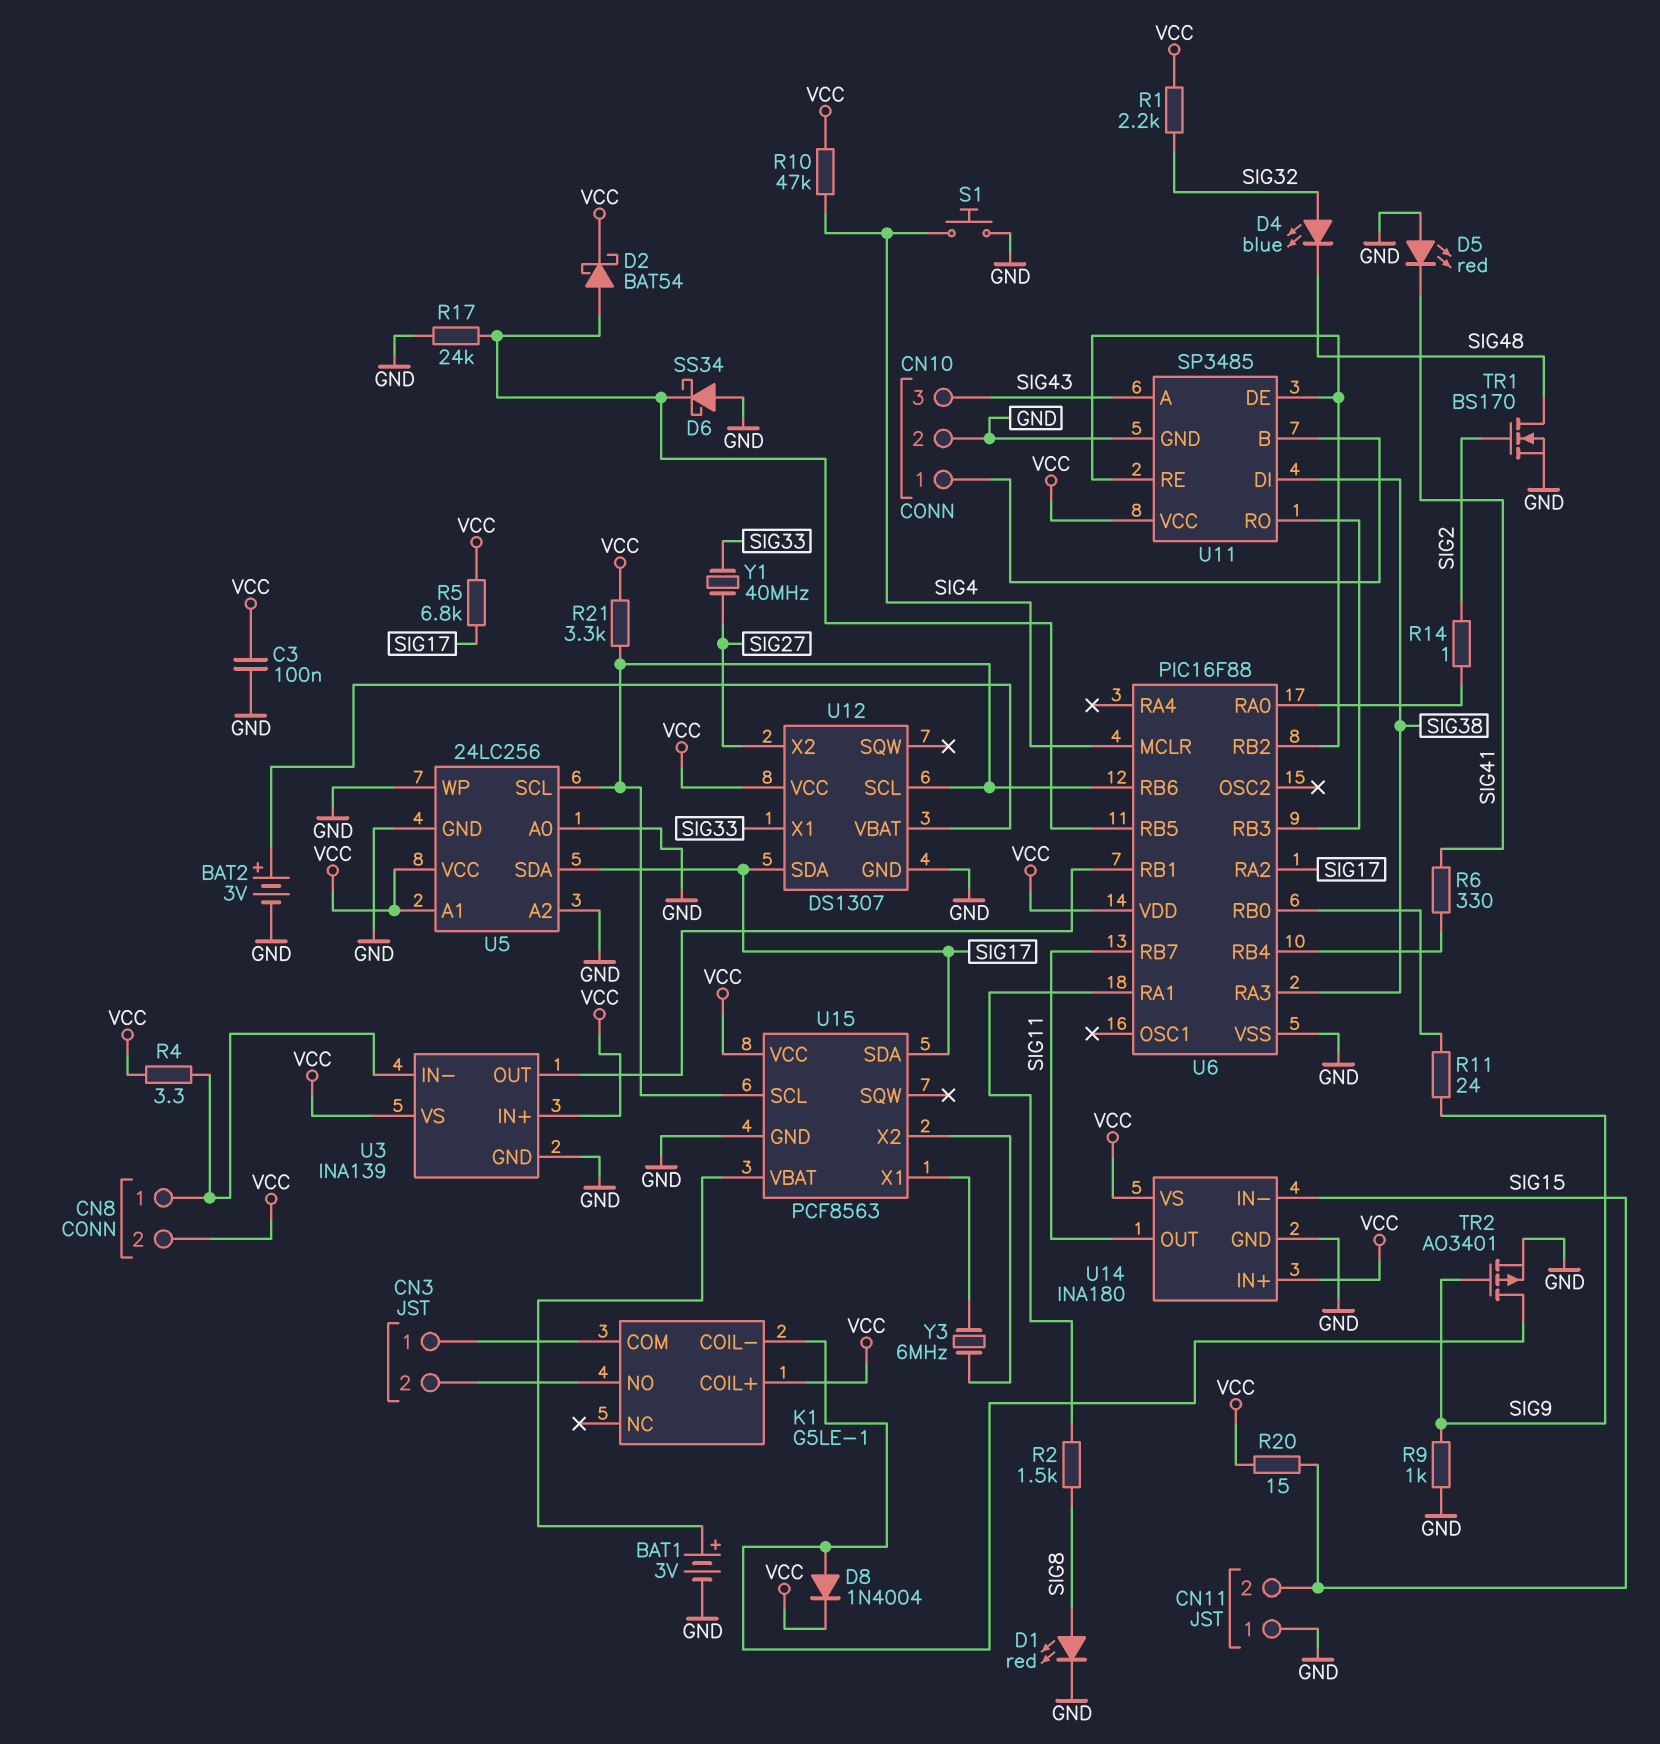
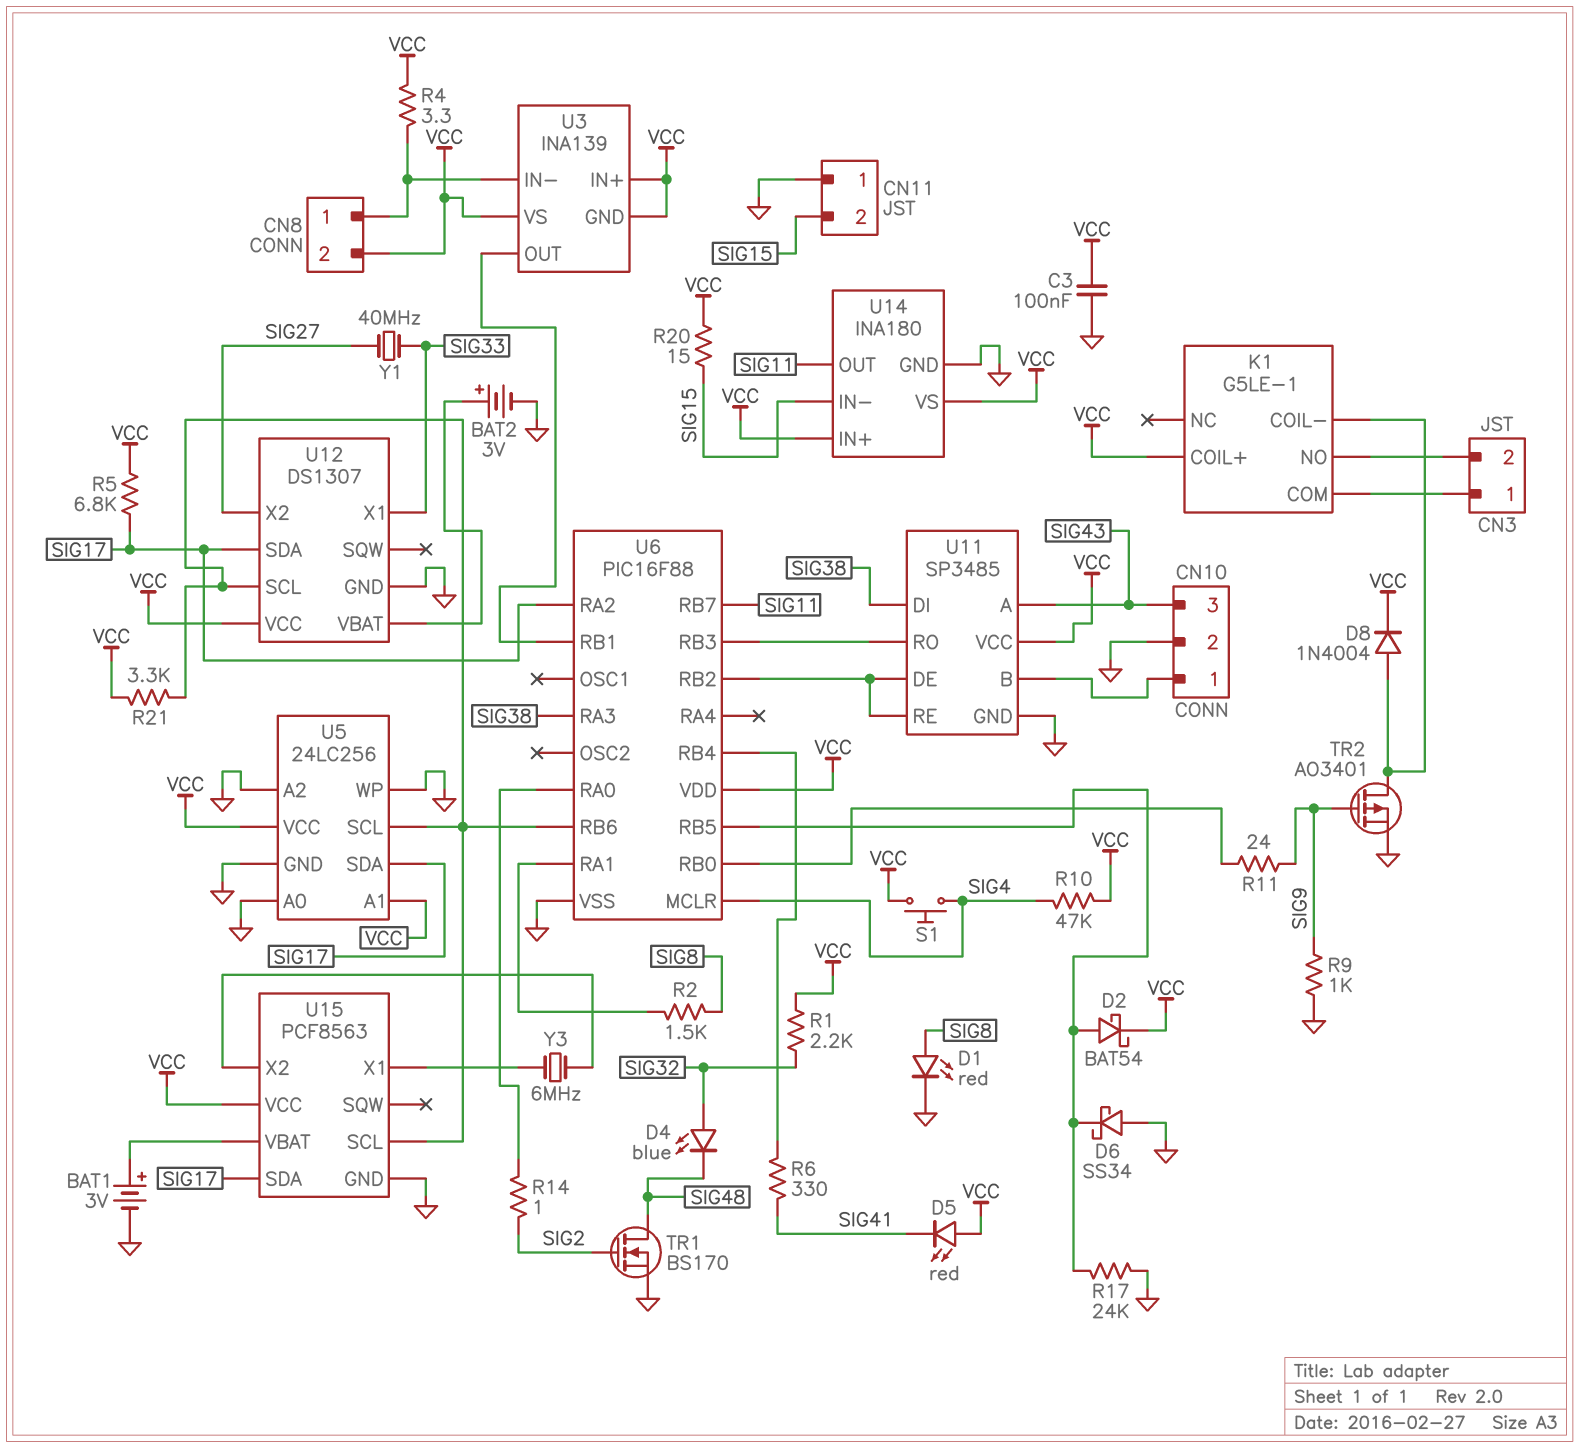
D5: LED red (A GND, K SIG41) -> LED red (A VCC, K SIG41)
S1: button (GND, SIG4) -> button (SIG4, VCC)
U3 pin GND: GND -> VCC

